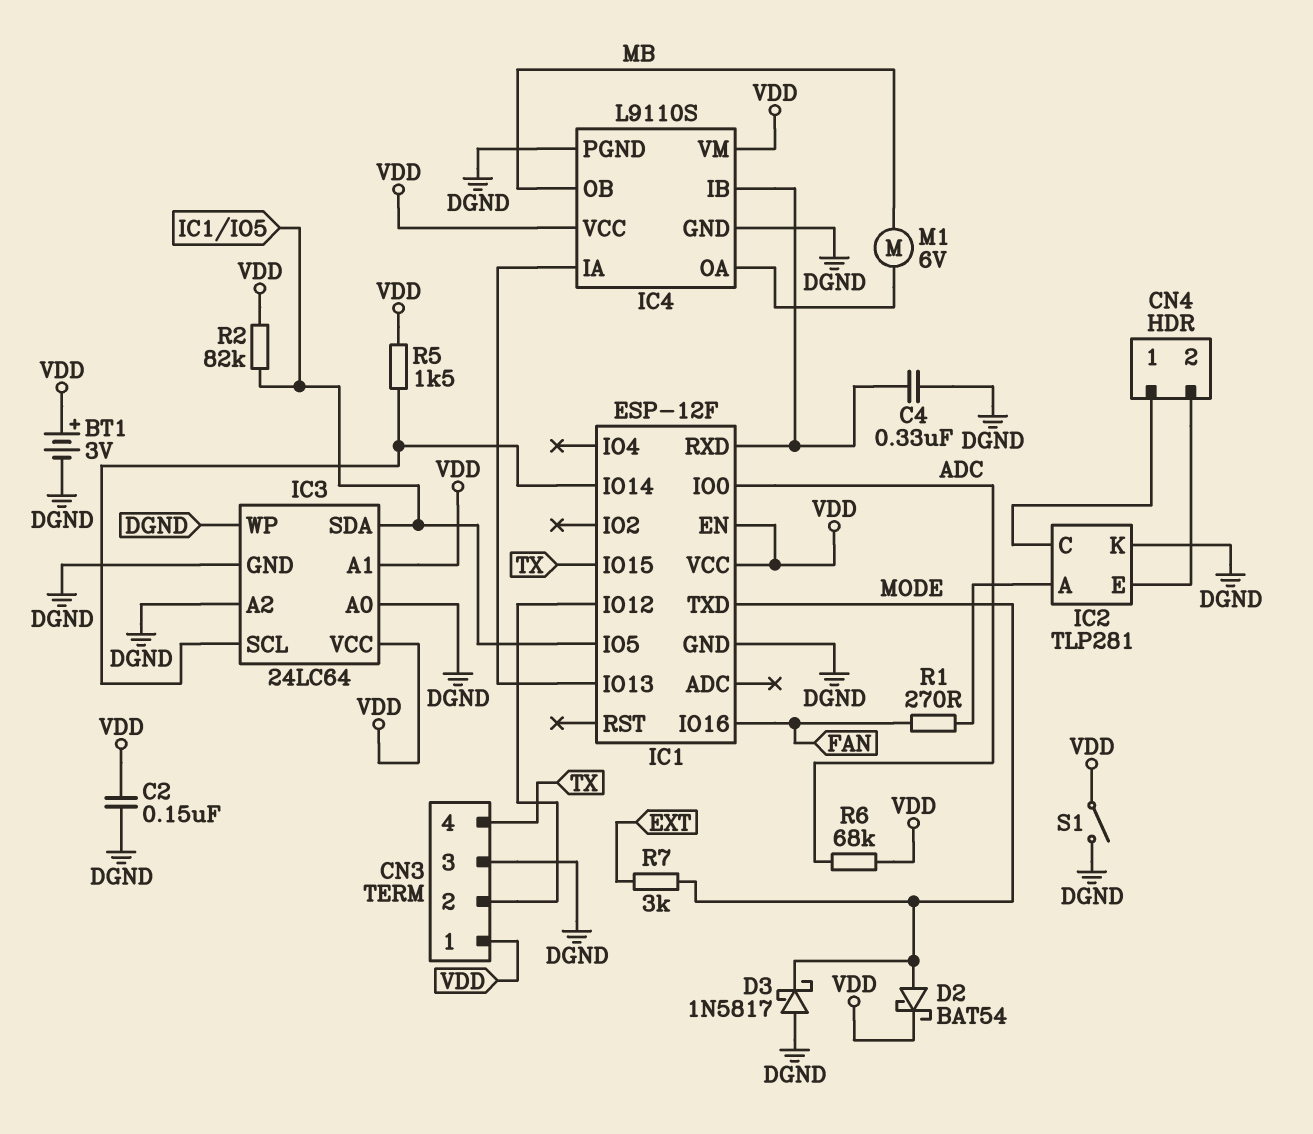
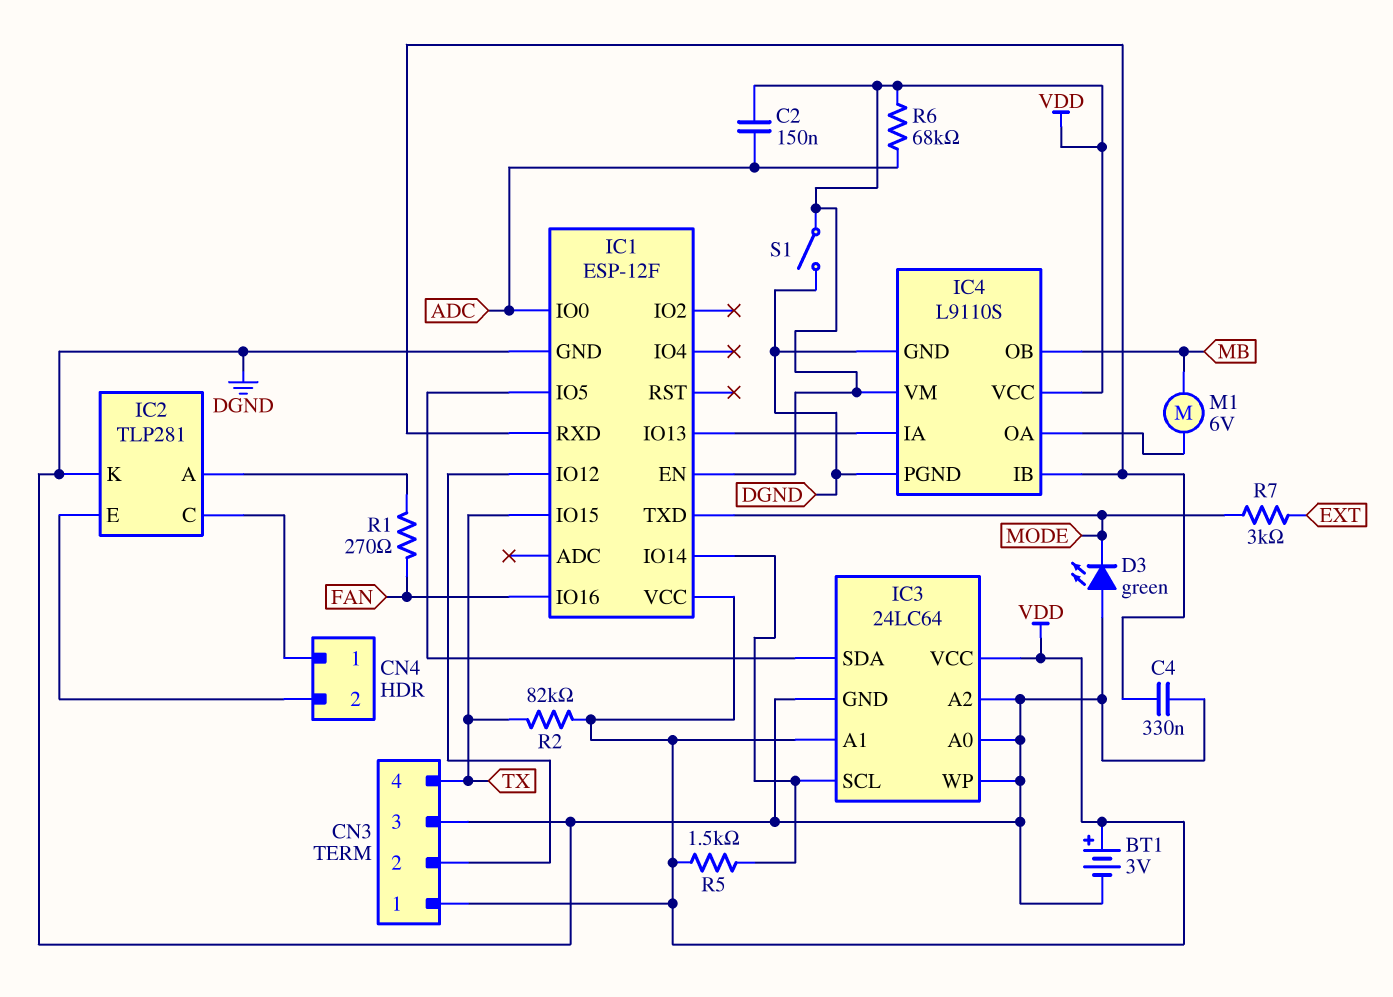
C2: 150nF (DGND, VDD) -> 150nF (ADC, VDD)
D2: schottky BAT54 (A MODE, K VDD) -> none
D3: schottky 1N5817 (A DGND, K MODE) -> LED green (A DGND, K MODE)
R2: 82k (IC1/IO5, VDD) -> 82k (TX, VDD)

